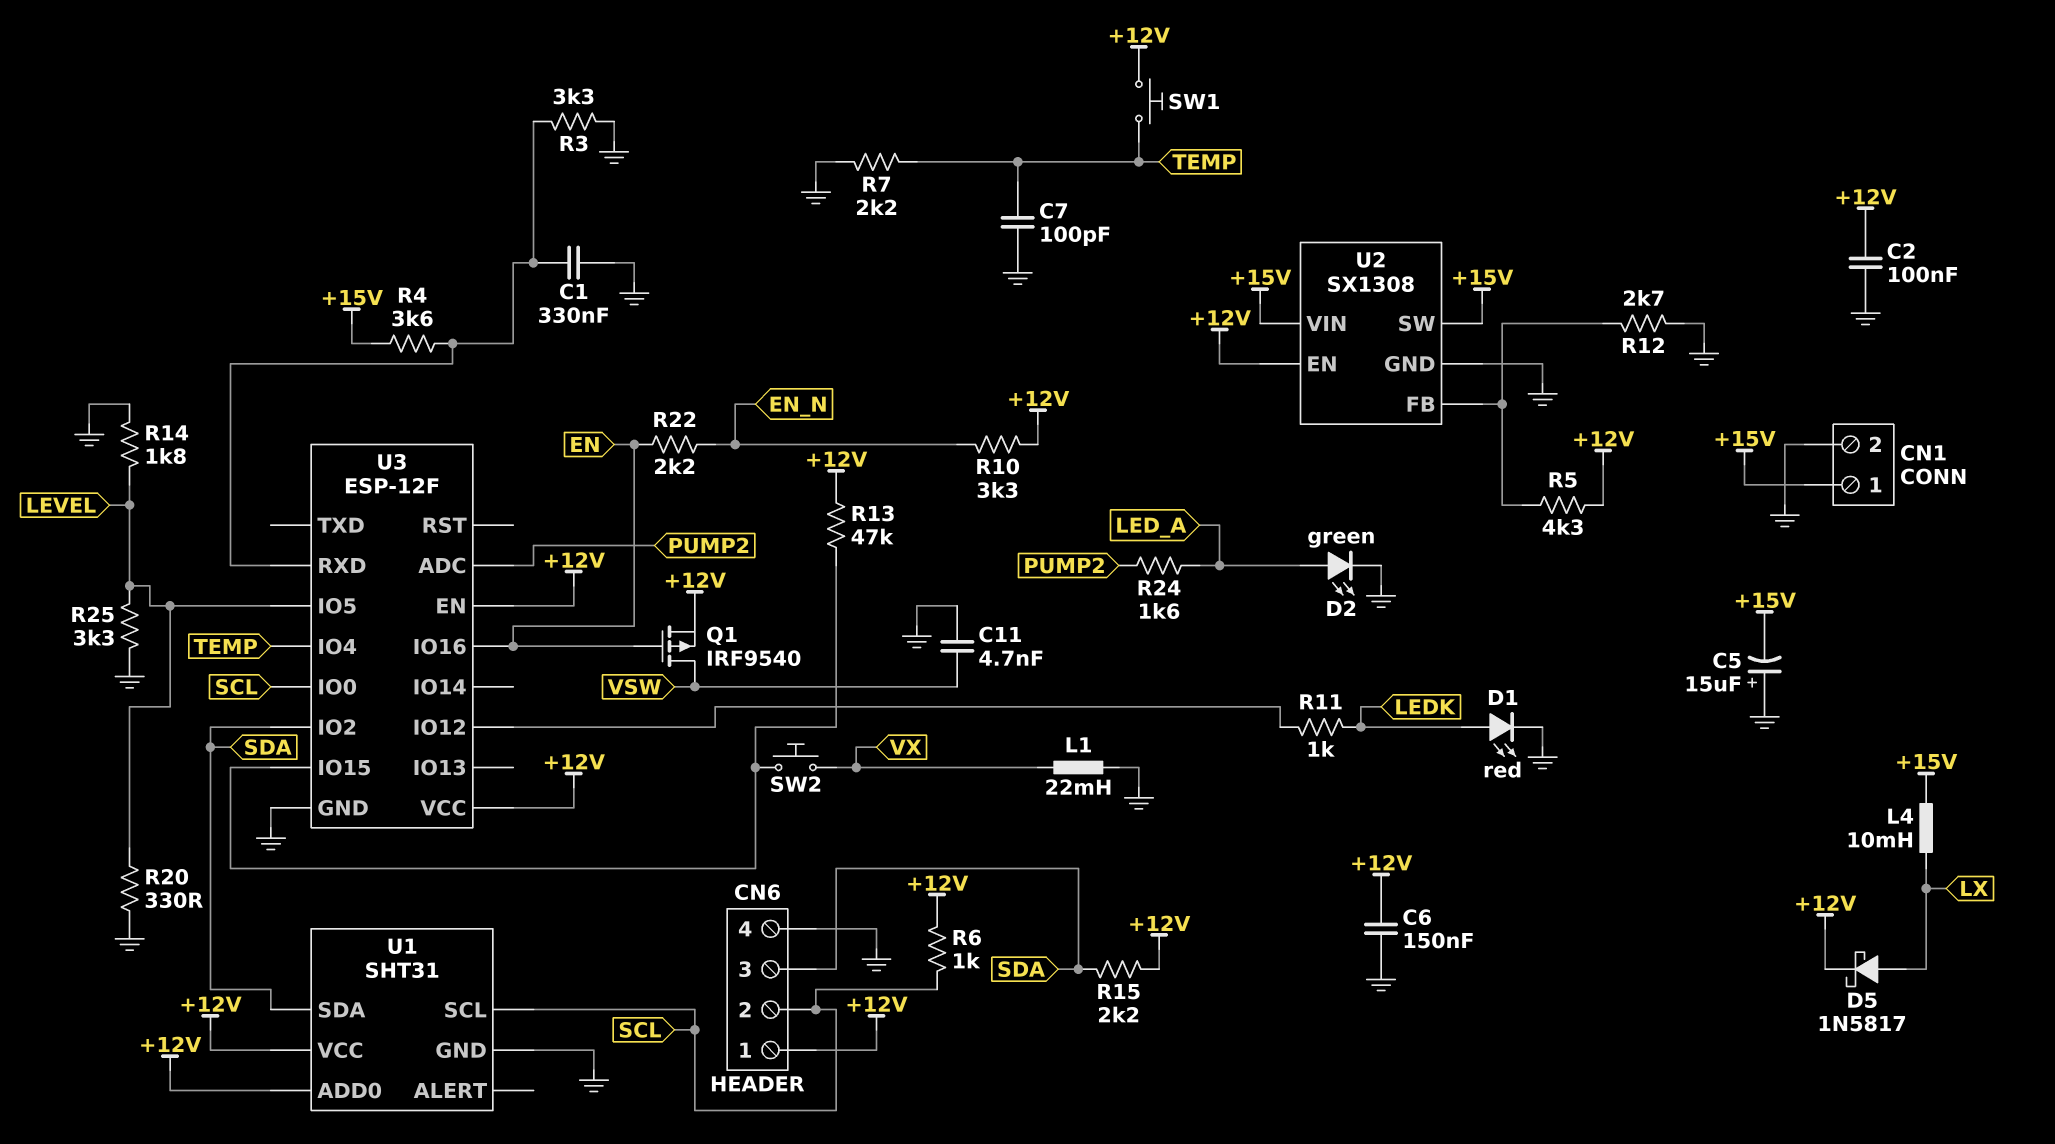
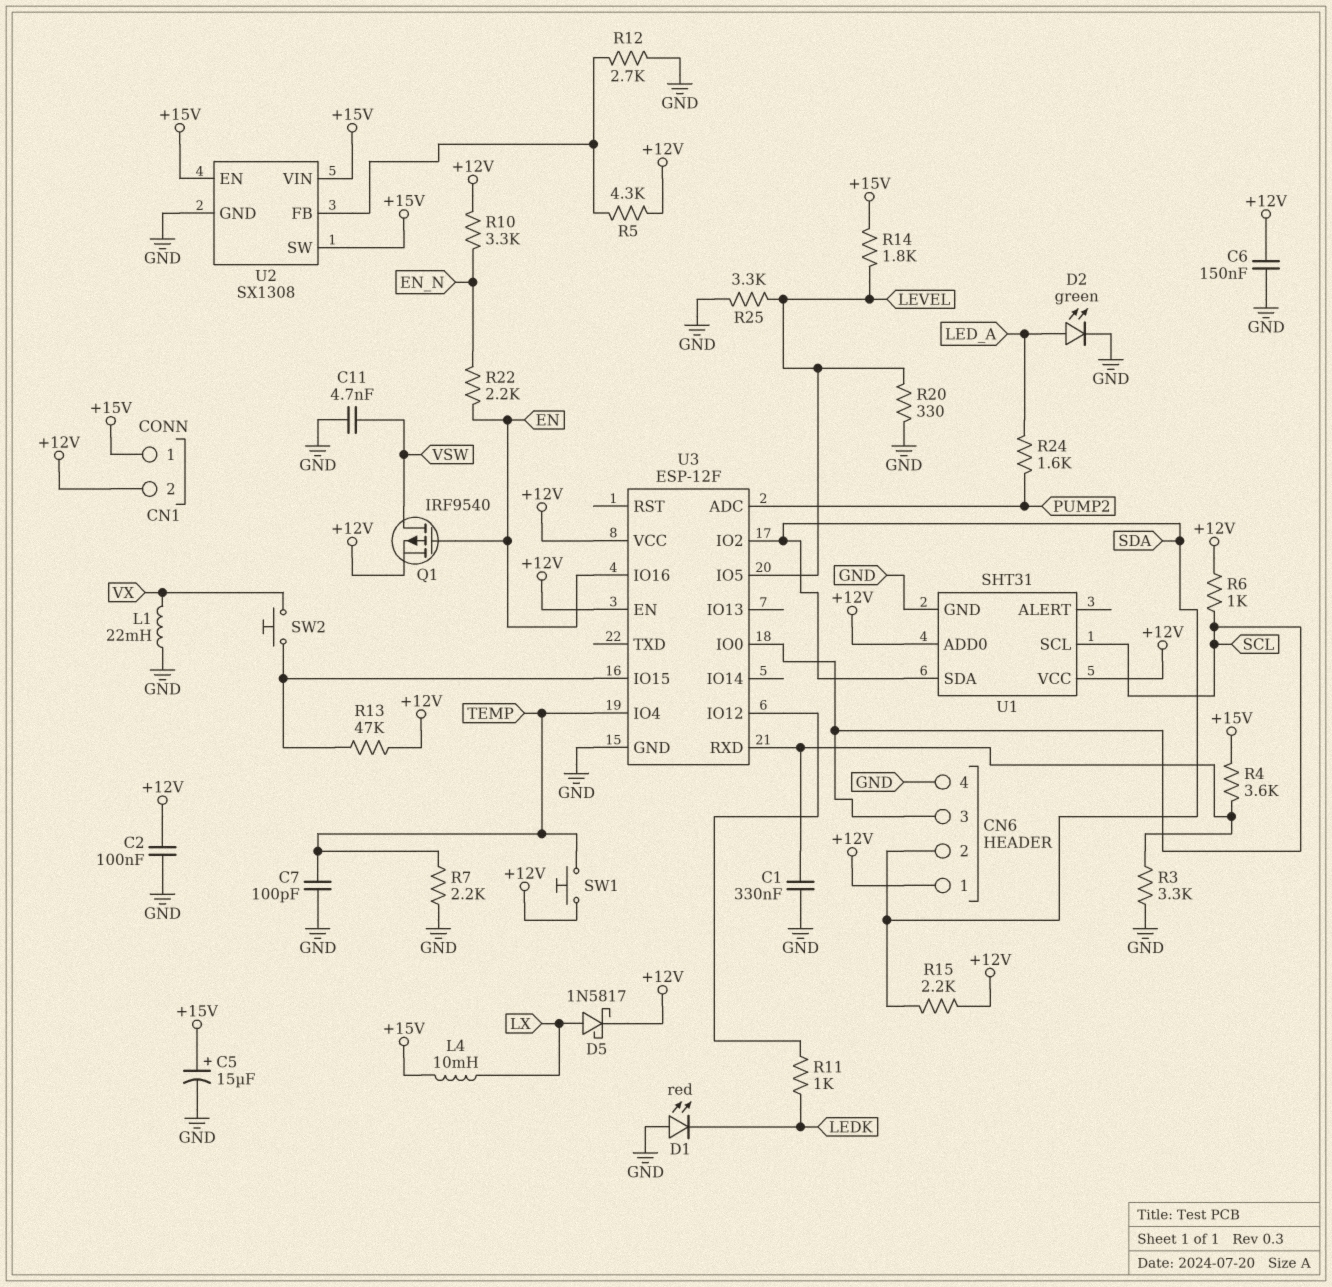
C5: 15uF (plus GND, minus +15V) -> 15uF (plus +15V, minus GND)
CN1 pin 2: GND -> +12V
CN6 pin 2: SCL -> SDA
CN6 pin 3: SDA -> SCL
D1: LED red (A LEDK, K GND) -> LED red (A GND, K LEDK)
R14: 1.8k (GND, LEVEL) -> 1.8k (+15V, LEVEL)
U2 pin EN: +12V -> +15V

